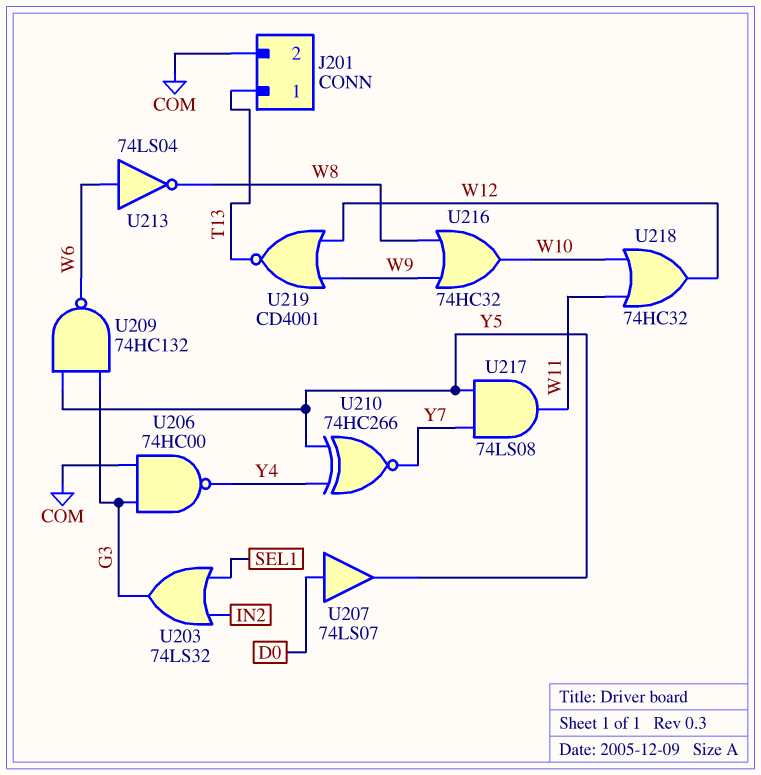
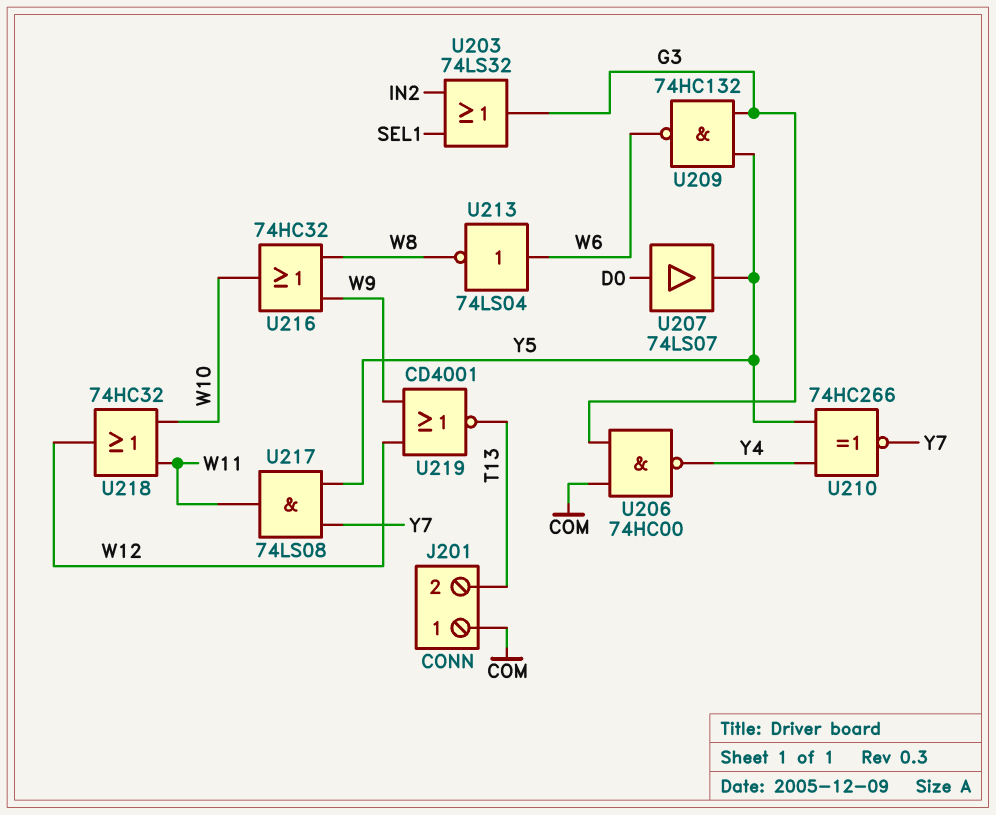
J201 pin 1: T13 -> COM
J201 pin 2: COM -> T13

